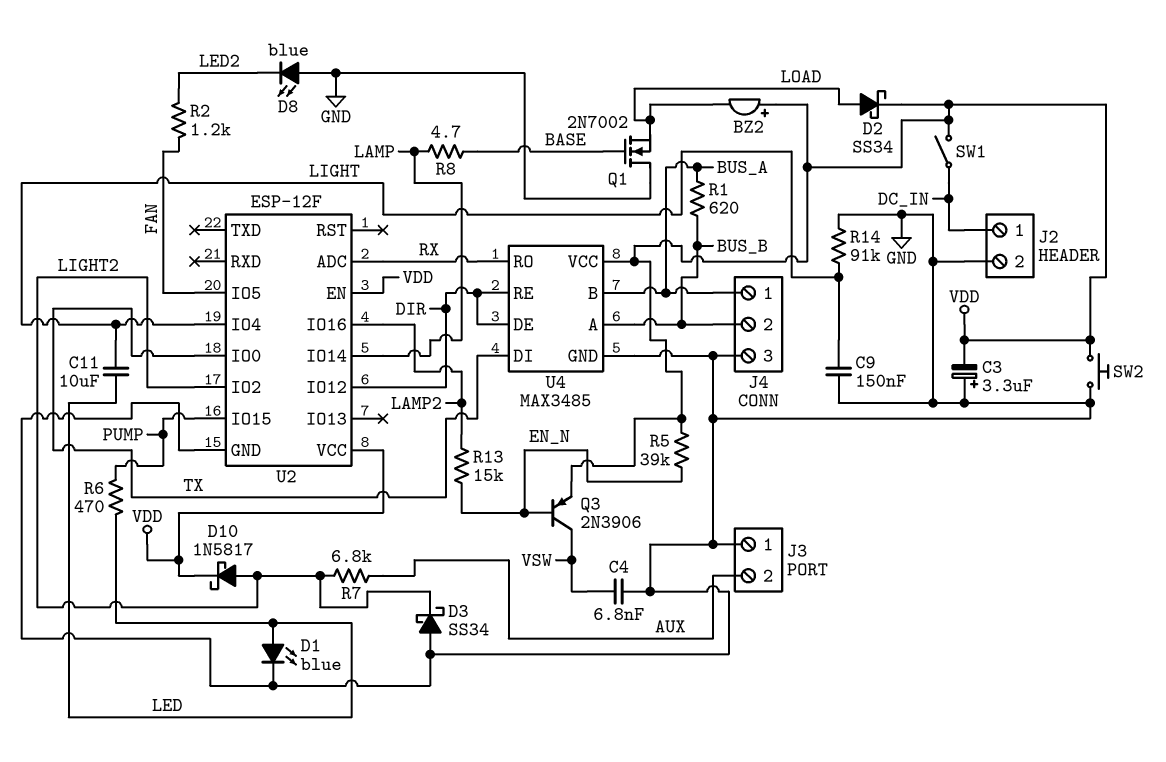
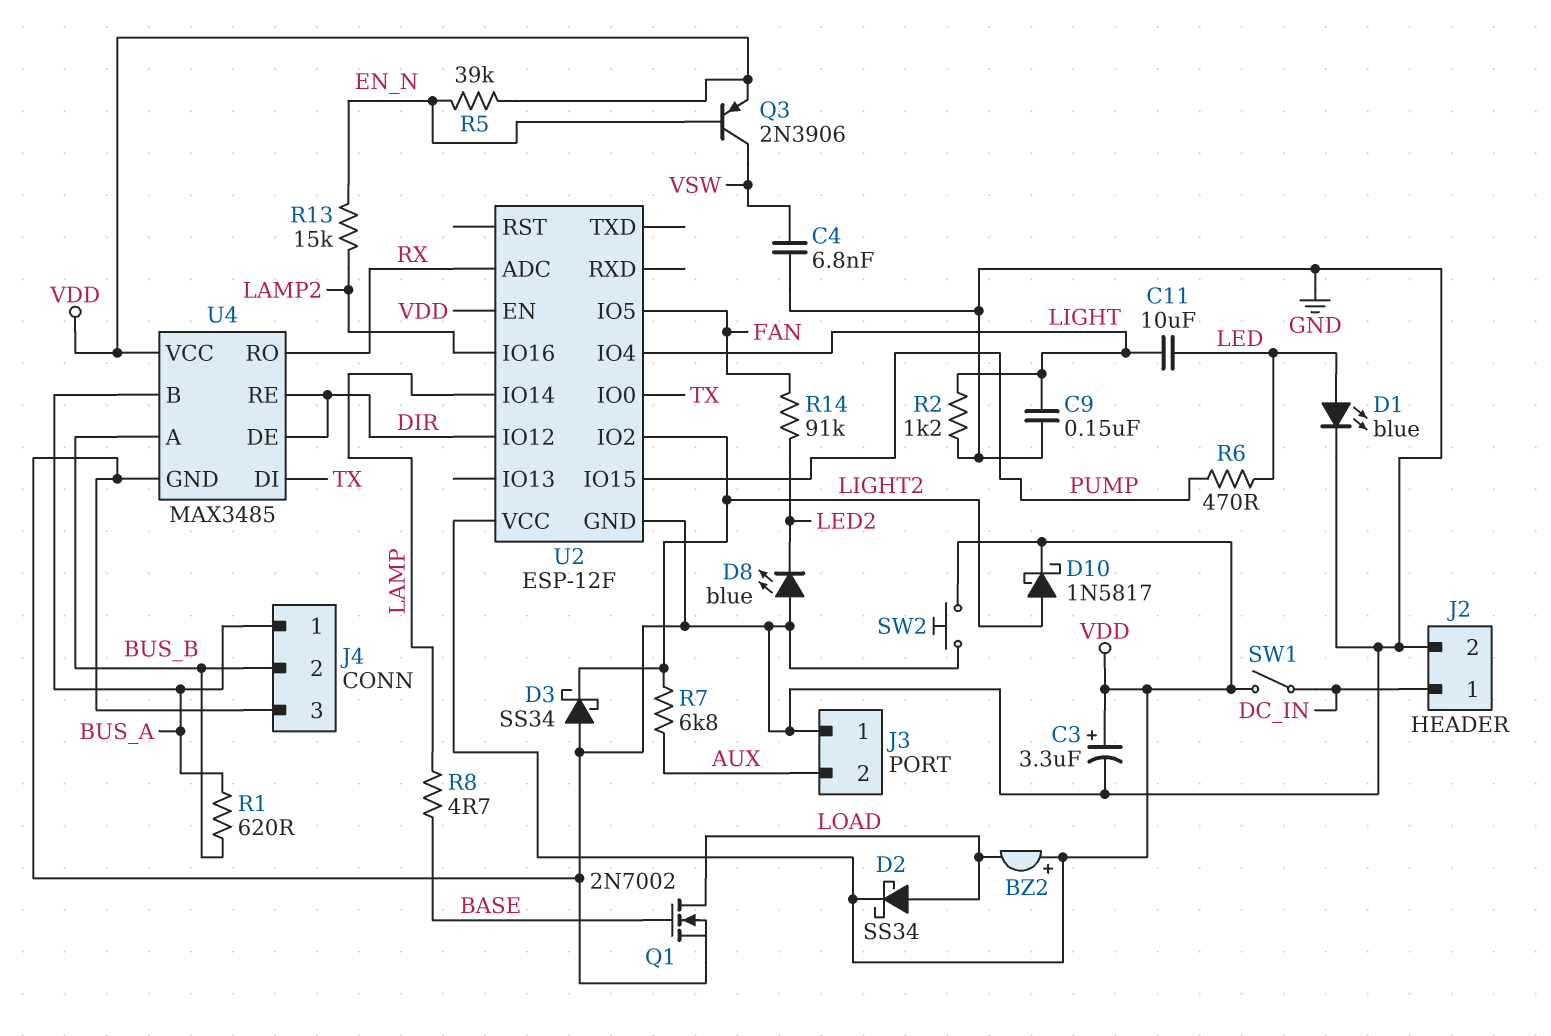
C3: 3.3uF (plus GND, minus VDD) -> 3.3uF (plus VDD, minus GND)
Q1: NMOS 2N7002 (G BASE, D GND, S LOAD) -> NMOS 2N7002 (G BASE, D LOAD, S GND)
R2: 1.2k (FAN, LED2) -> 1.2k (GND, LIGHT)
R14: 91k (GND, LIGHT) -> 91k (FAN, LED2)

